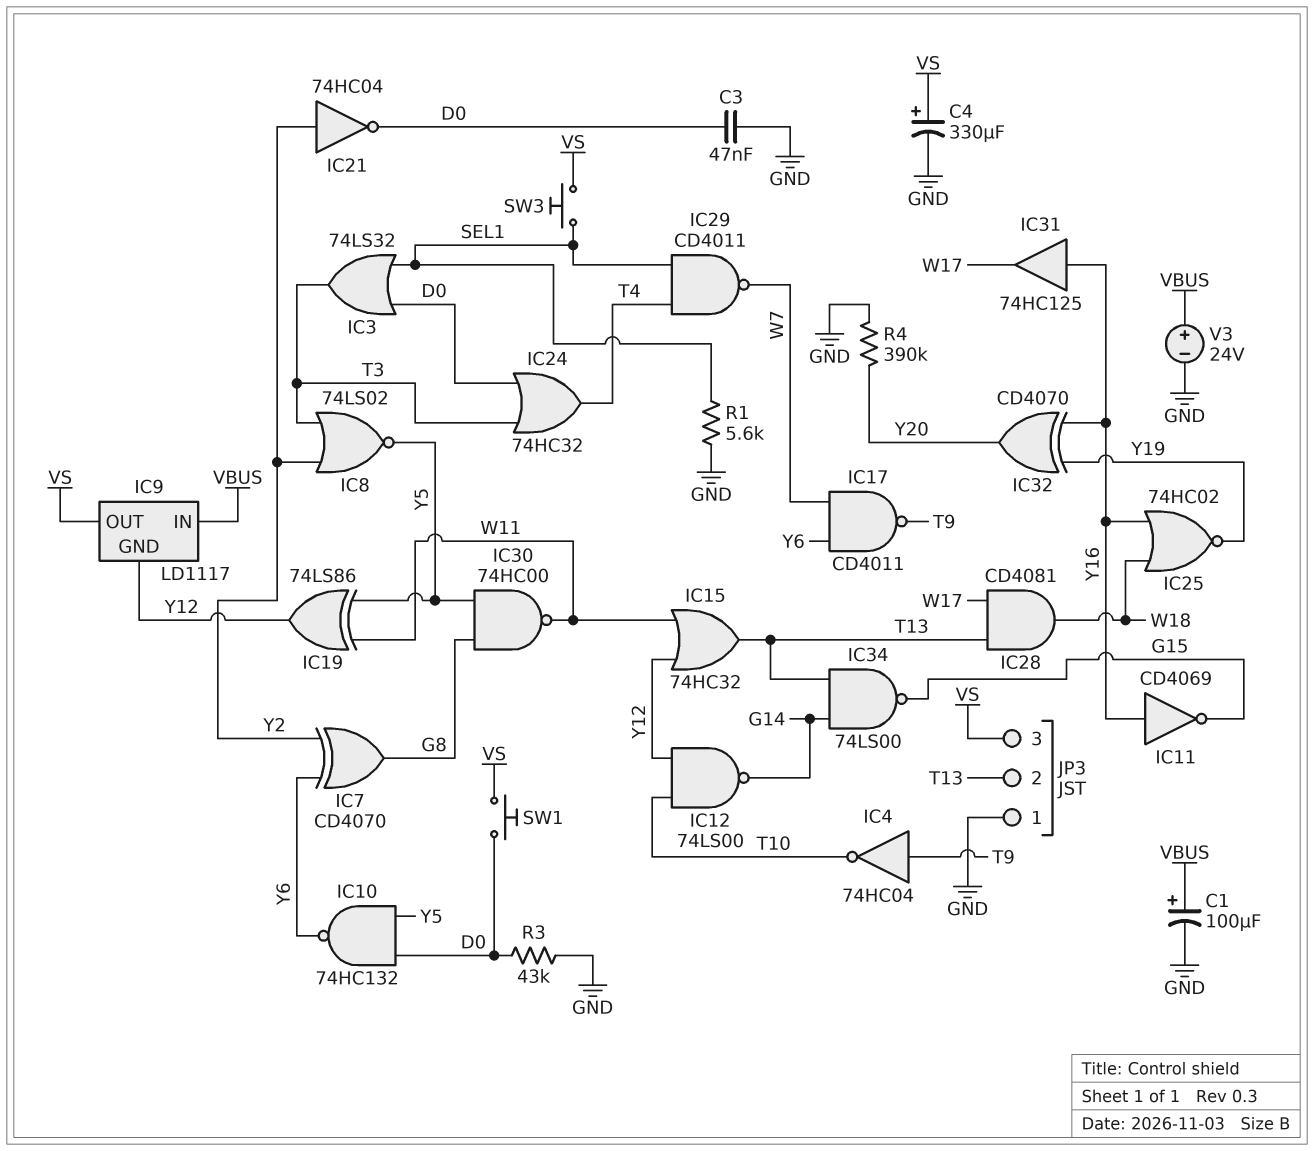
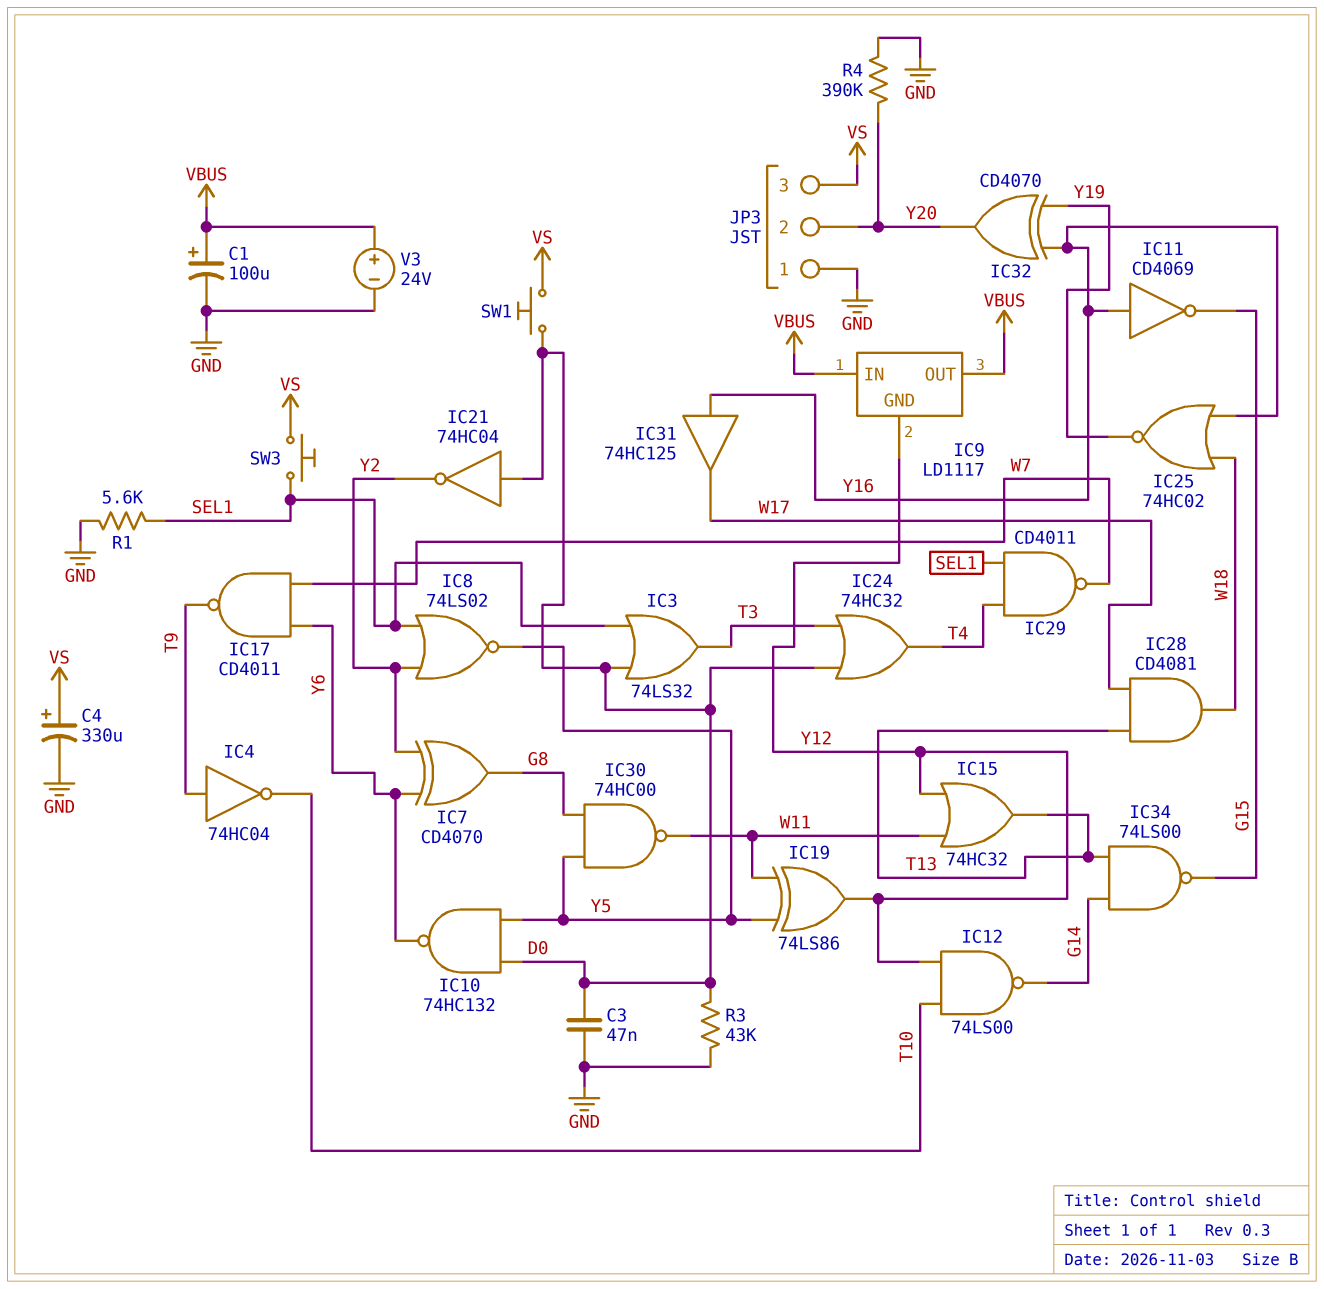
IC8: NOR 74LS02 (in T3, in Y2, out Y5) -> NOR 74LS02 (in SEL1, in Y2, out Y5)
IC9 pin OUT: VS -> VBUS
IC21: NOT 74HC04 (in Y2, out D0) -> NOT 74HC04 (in D0, out Y2)
JP3 pin 2: T13 -> Y20

